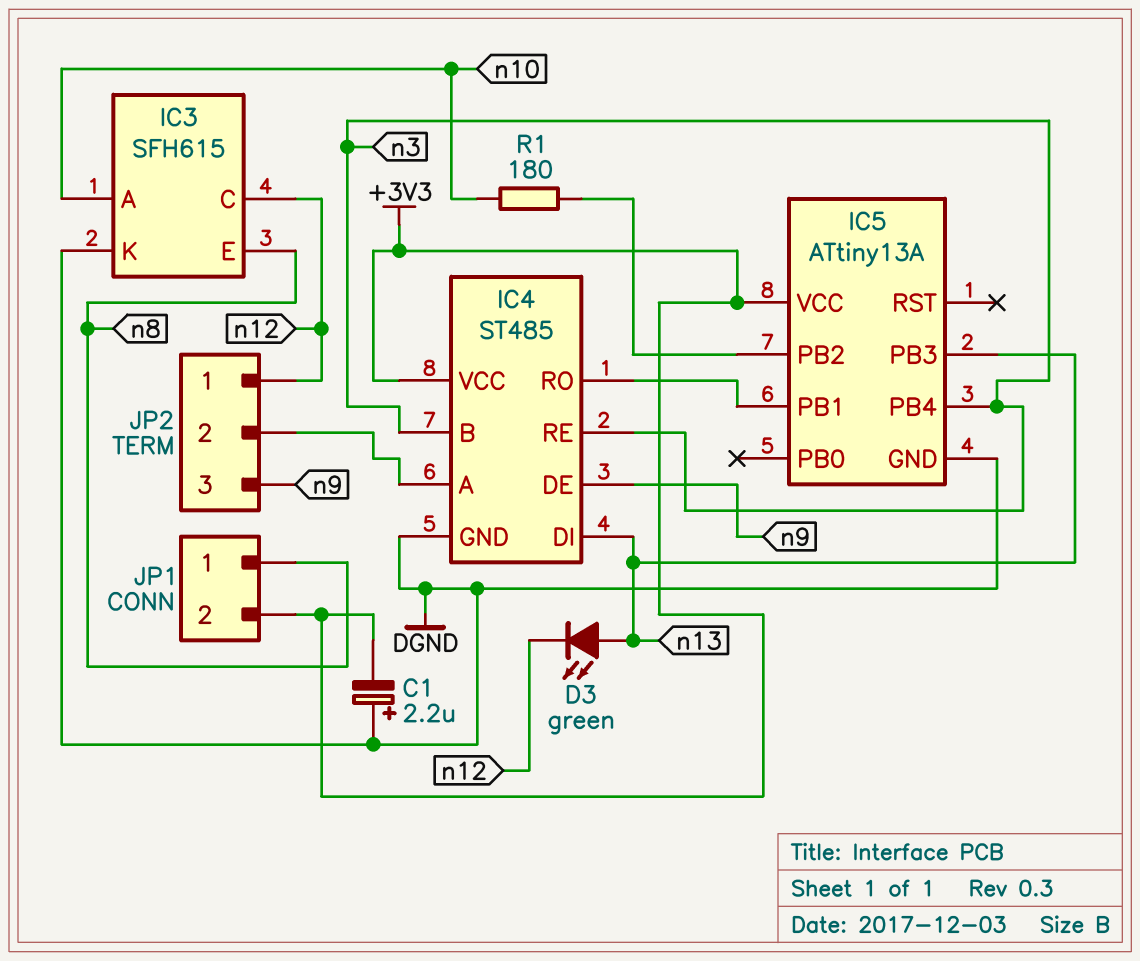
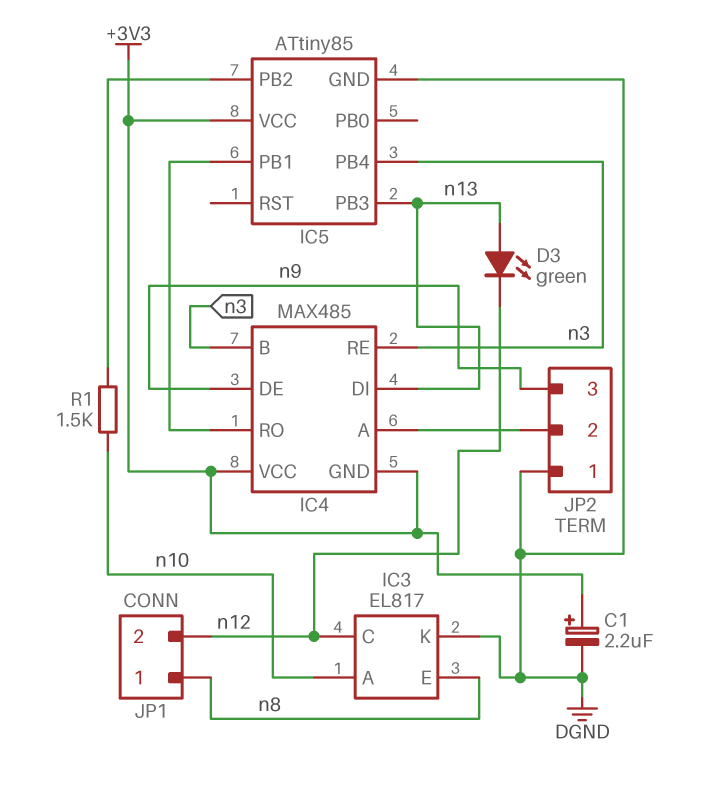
C1: 2.2uF (plus DGND, minus +3V3) -> 2.2uF (plus +3V3, minus DGND)
IC3: SFH615 -> EL817
IC4: ST485 -> MAX485
IC4 pin GND: DGND -> +3V3
IC5: ATtiny13A -> ATtiny85
JP1 pin 2: +3V3 -> n12
JP2 pin 1: n12 -> DGND
R1: 180 (IC5/PB2, n10) -> 1.5k (IC5/PB2, n10)

